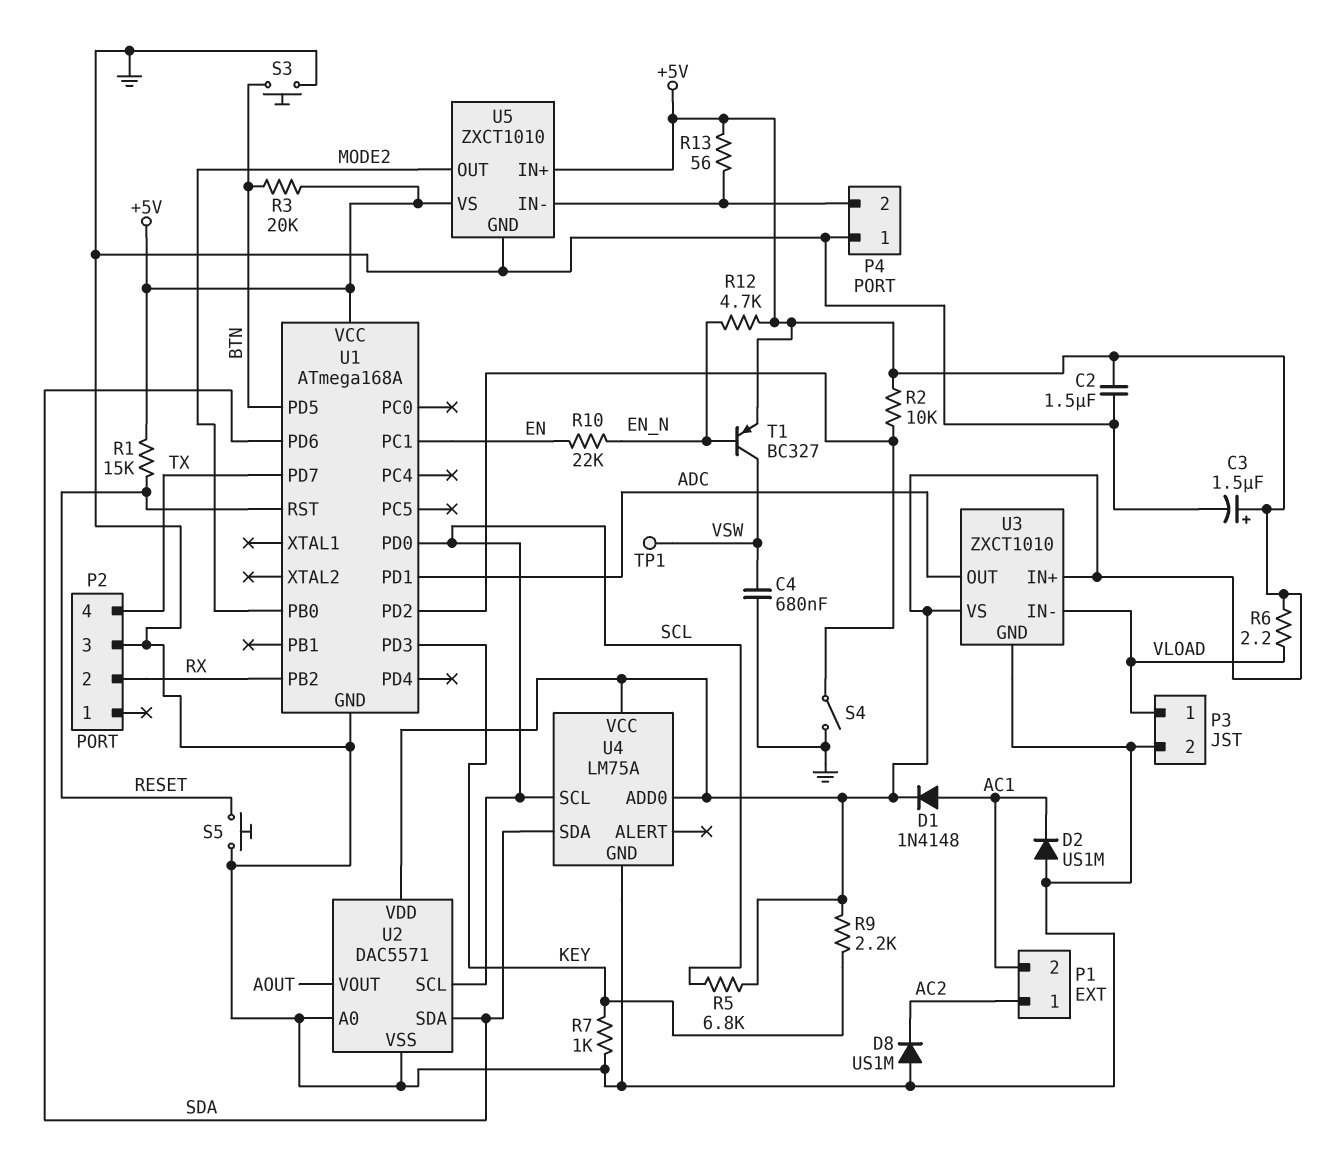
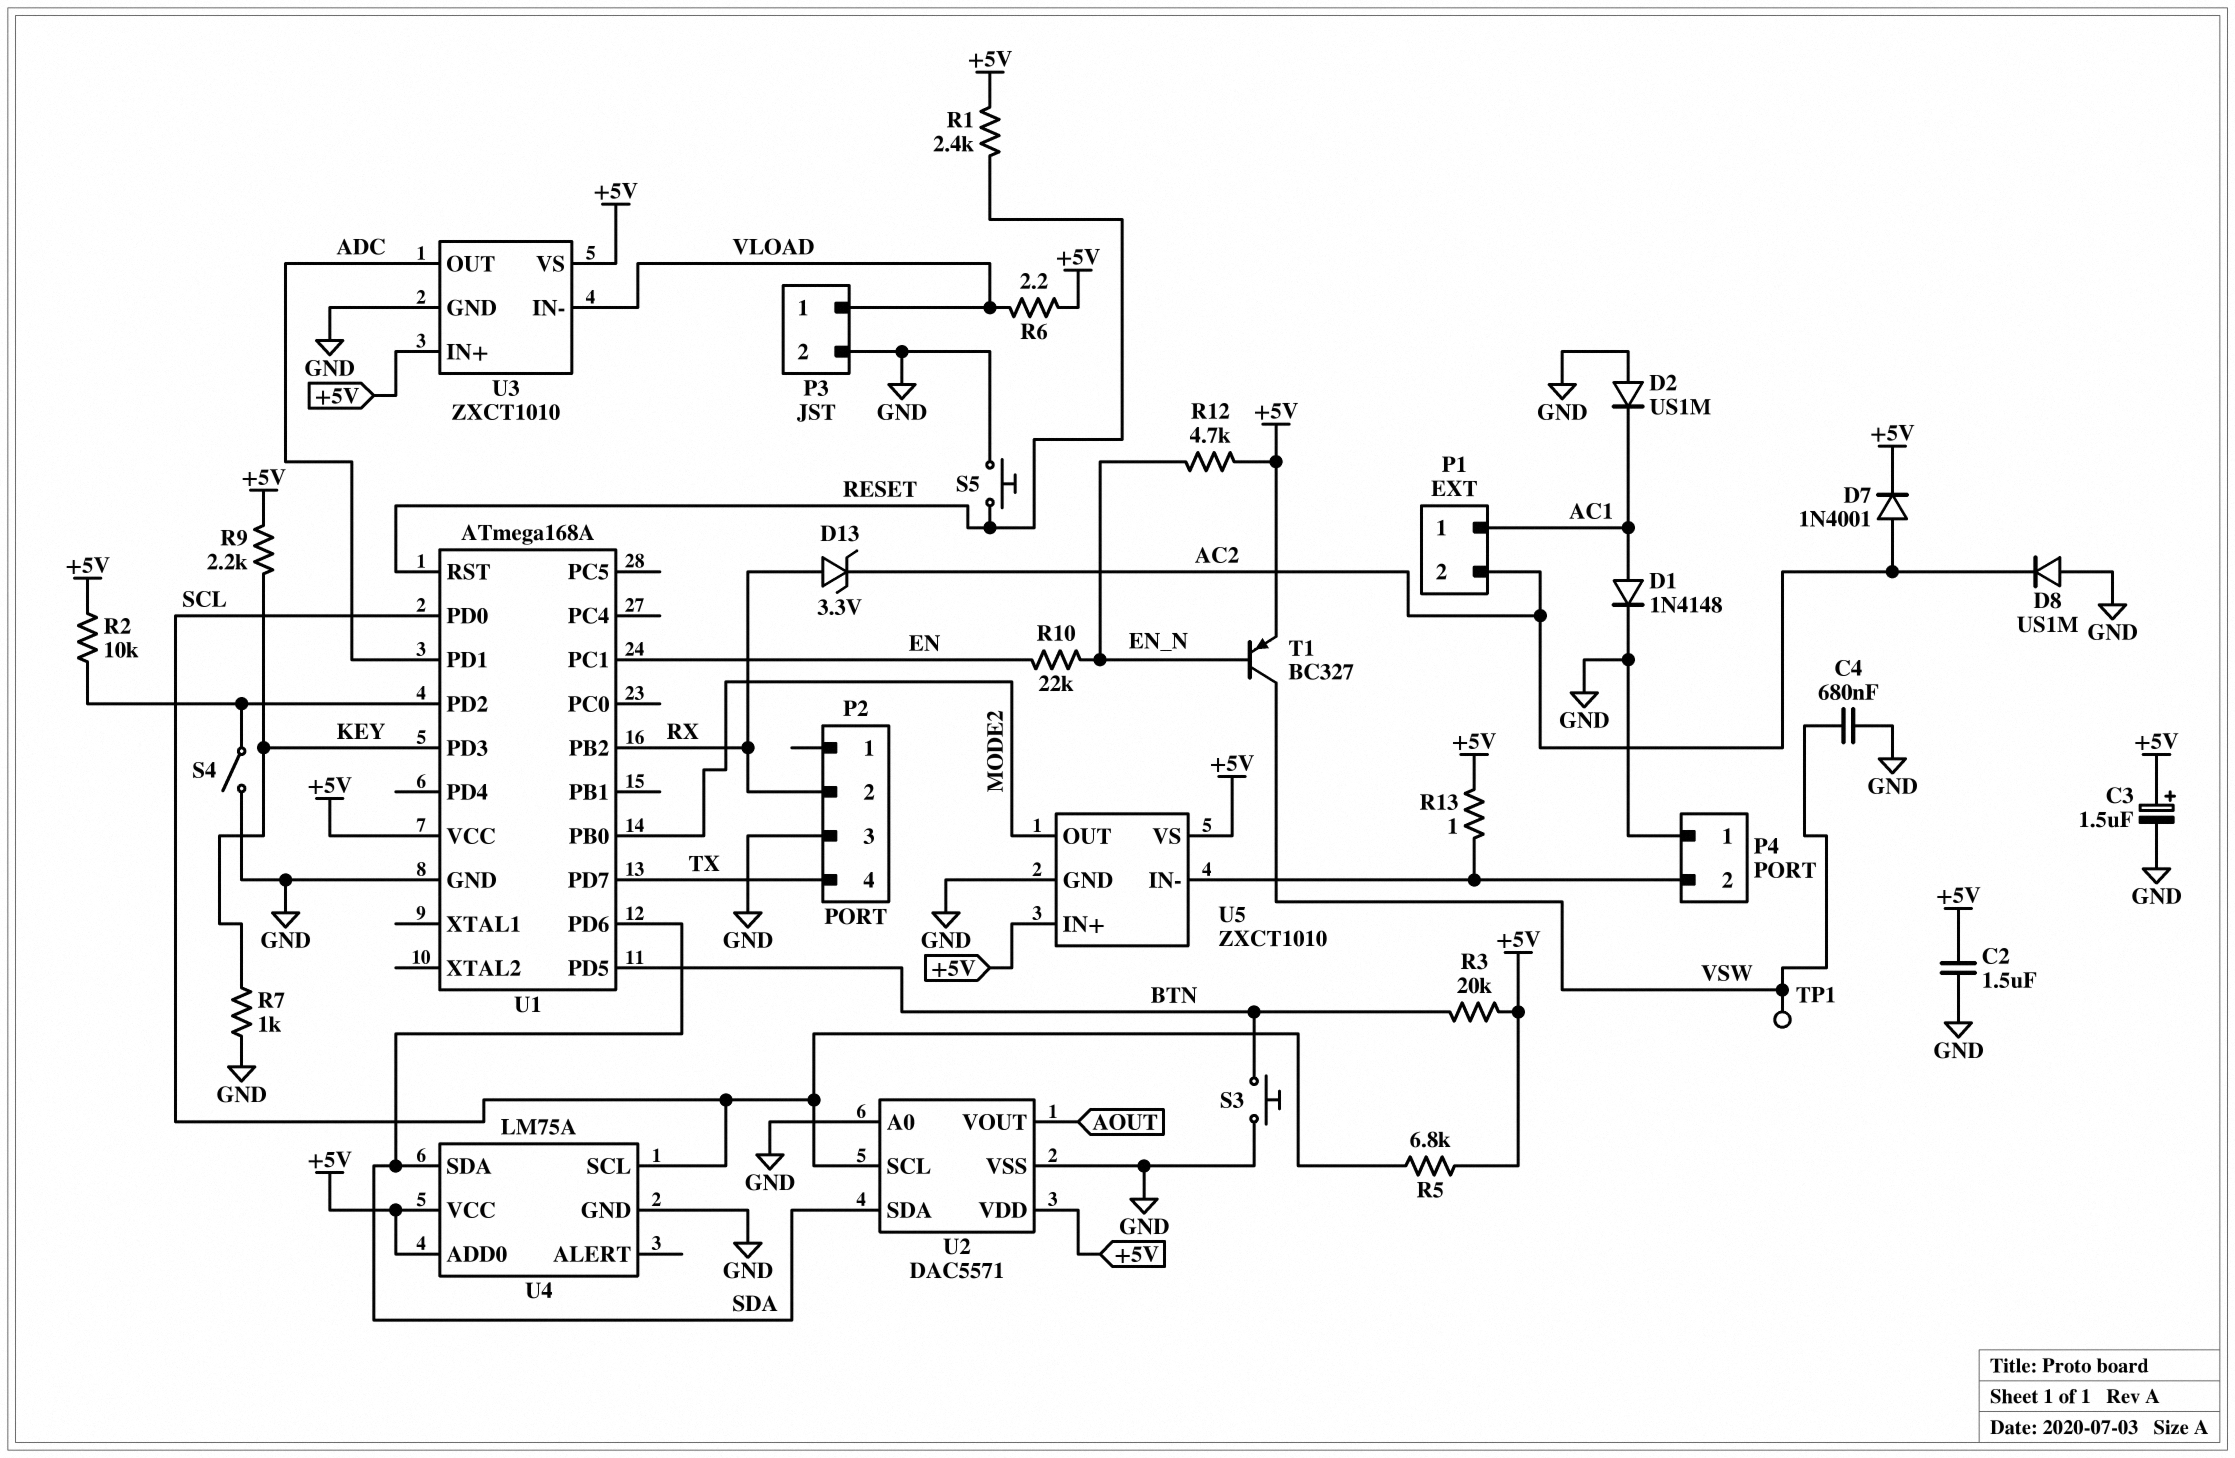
D1: diode 1N4148 (A AC1, K +5V) -> diode 1N4148 (A AC1, K GND)
D7: none -> diode 1N4001 (A AC2, K +5V)
D13: none -> zener 3.3V (A RX, K AC2)
P1 pin 1: AC2 -> AC1
P1 pin 2: AC1 -> AC2
R1: 15k (+5V, RESET) -> 2.4k (+5V, RESET)
R13: 56 (+5V, P4/2) -> 1 (+5V, P4/2)

